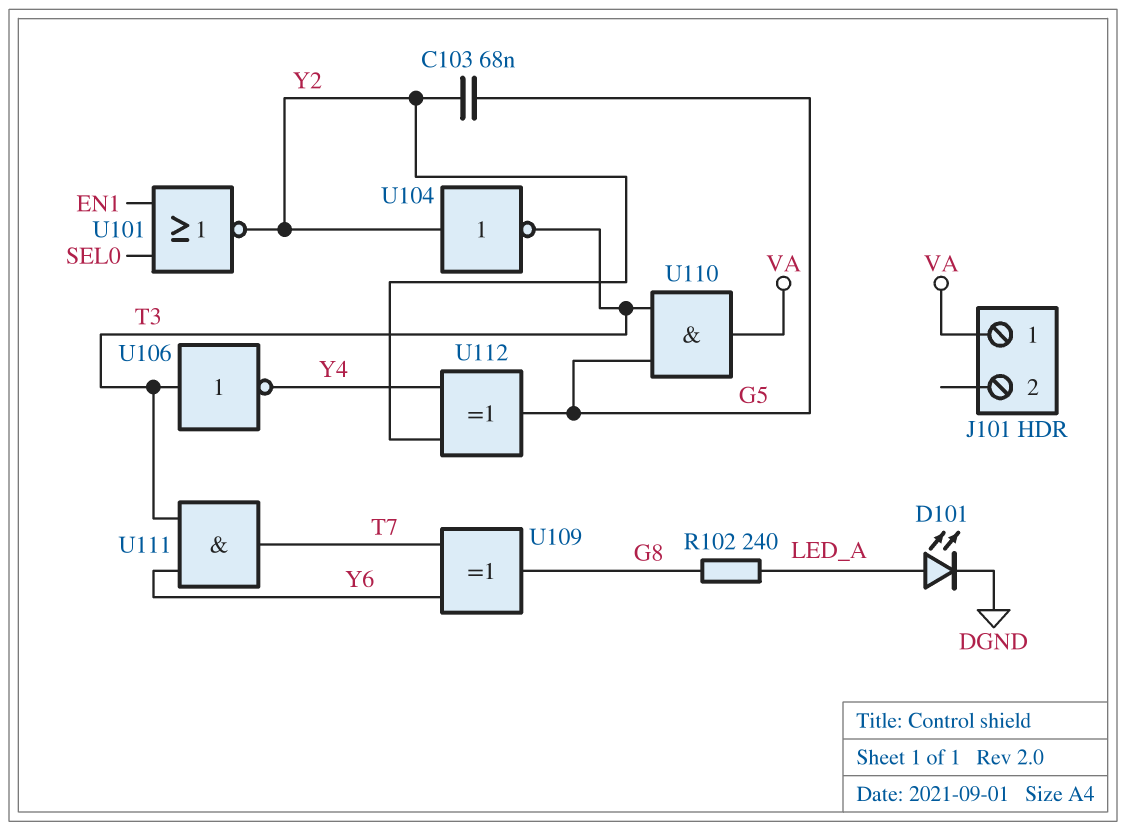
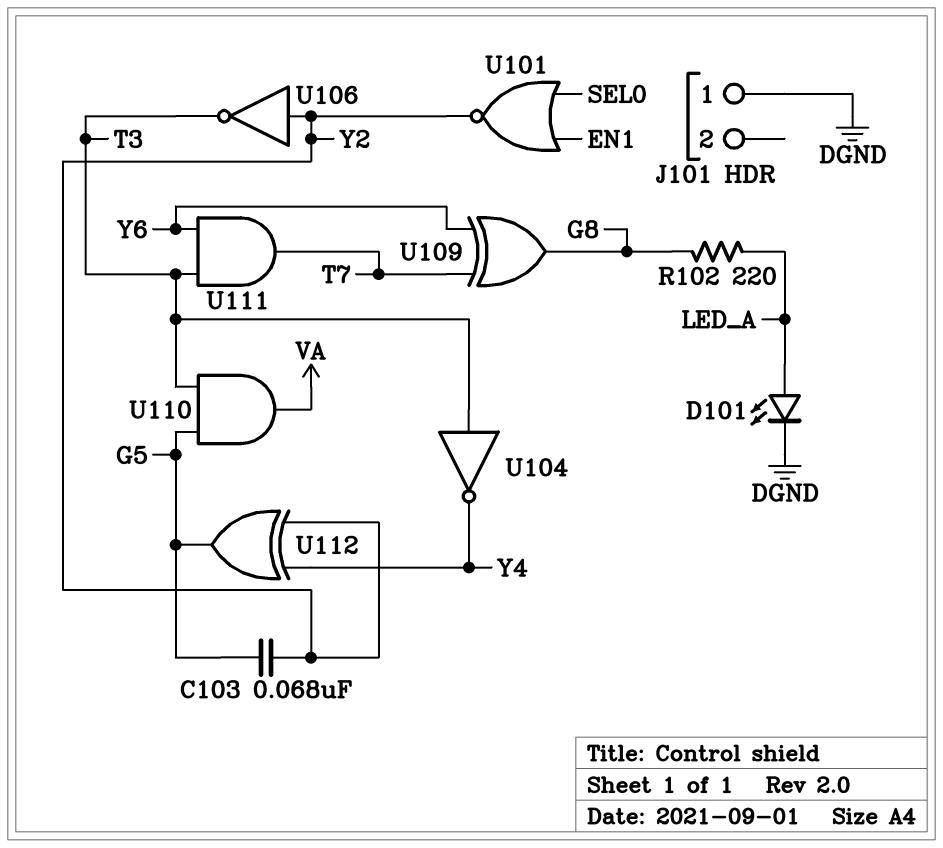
J101 pin 1: VA -> DGND
R102: 240 (G8, LED_A) -> 220 (G8, LED_A)
U104: NOT (in Y2, out T3) -> NOT (in T3, out Y4)
U106: NOT (in T3, out Y4) -> NOT (in Y2, out T3)

